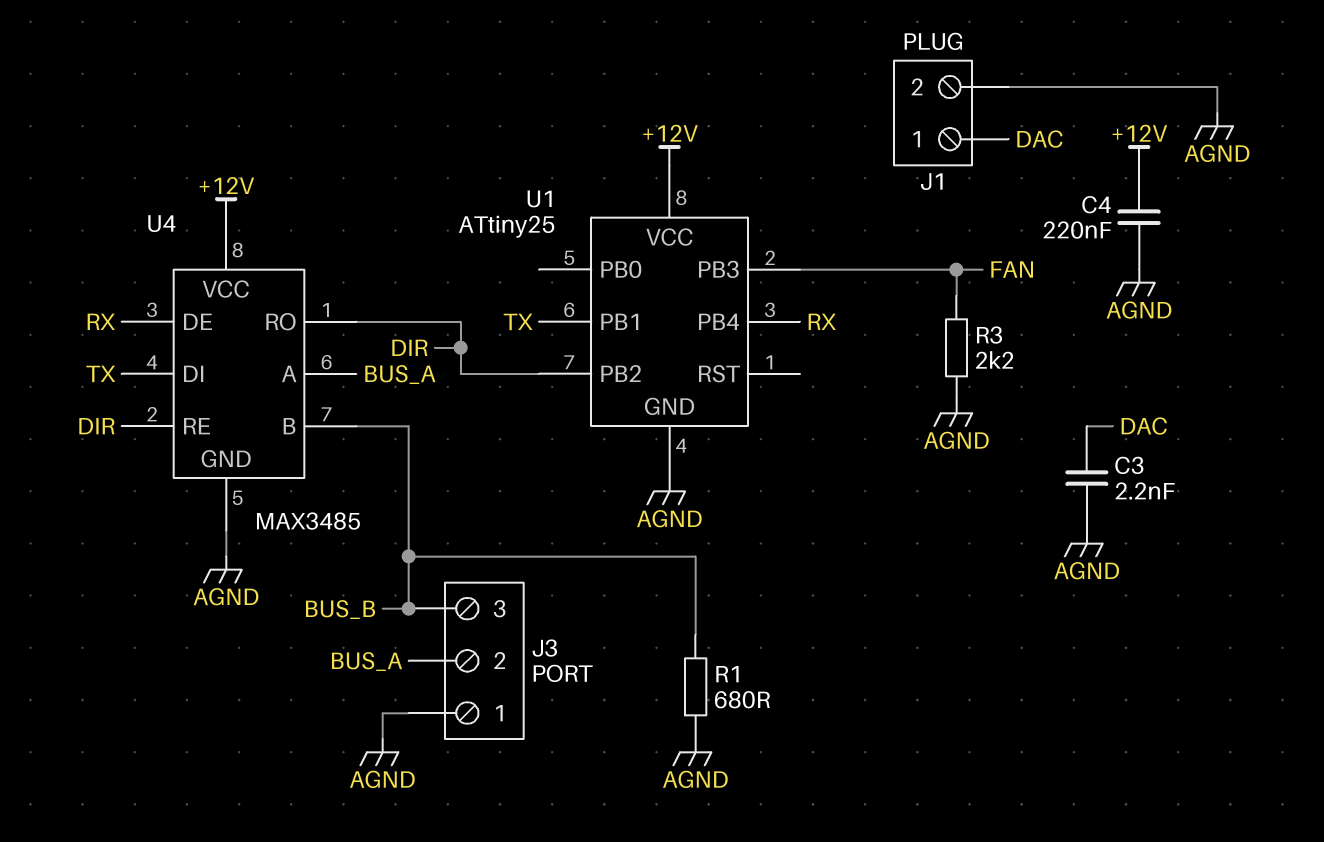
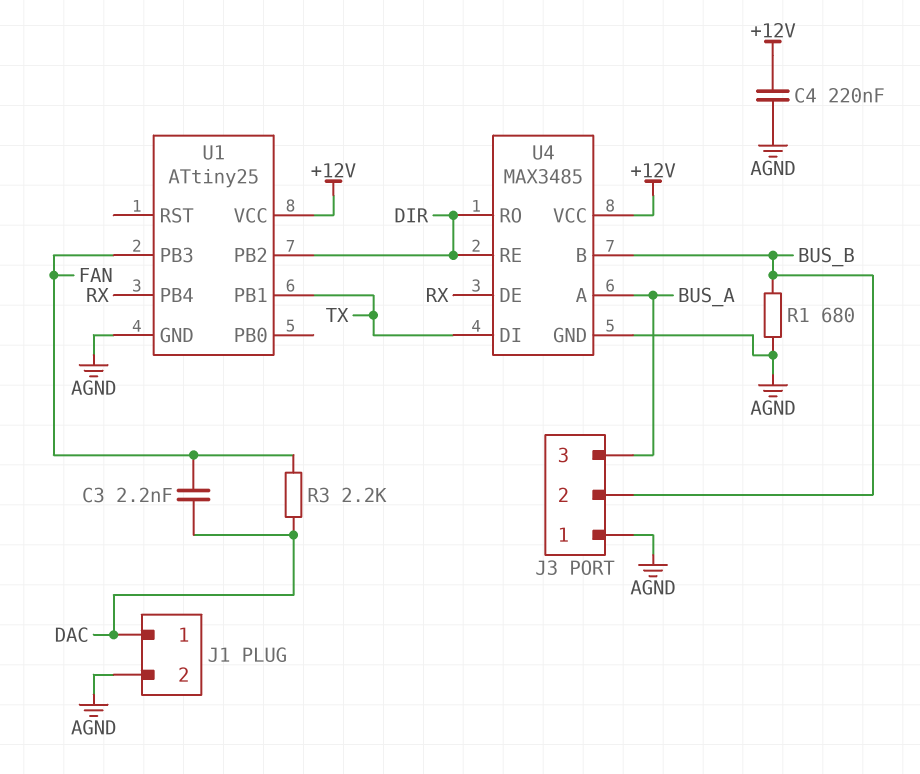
C3: 2.2nF (AGND, DAC) -> 2.2nF (DAC, FAN)
J3 pin 2: BUS_A -> BUS_B
J3 pin 3: BUS_B -> BUS_A
R3: 2.2k (AGND, FAN) -> 2.2k (DAC, FAN)

